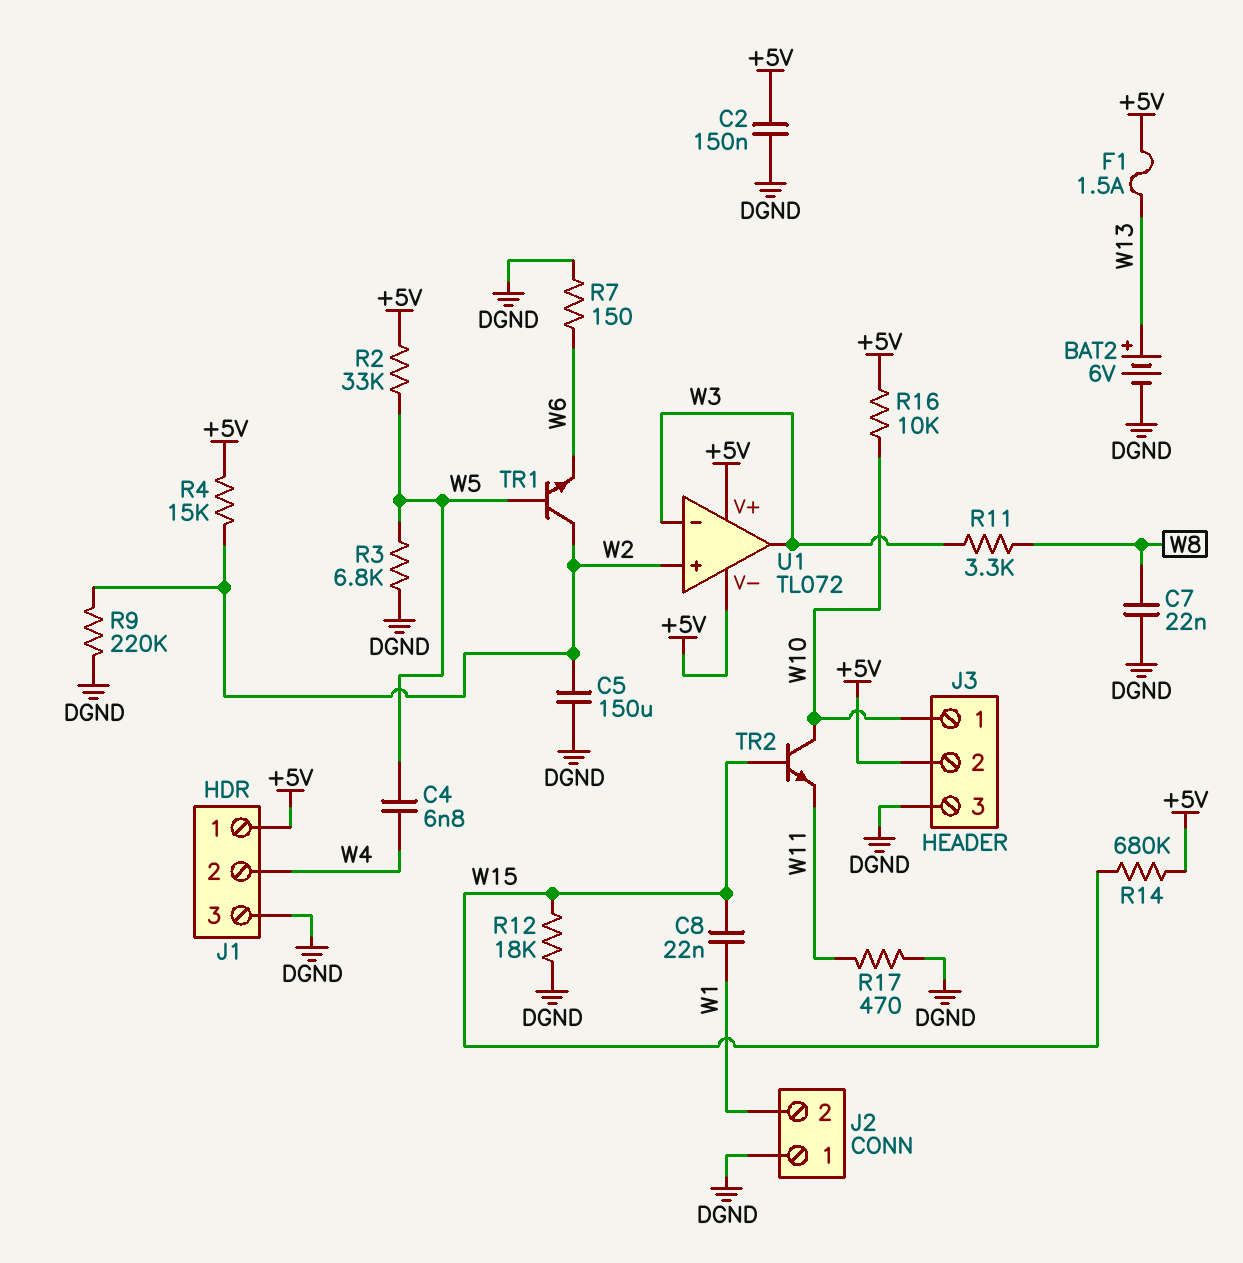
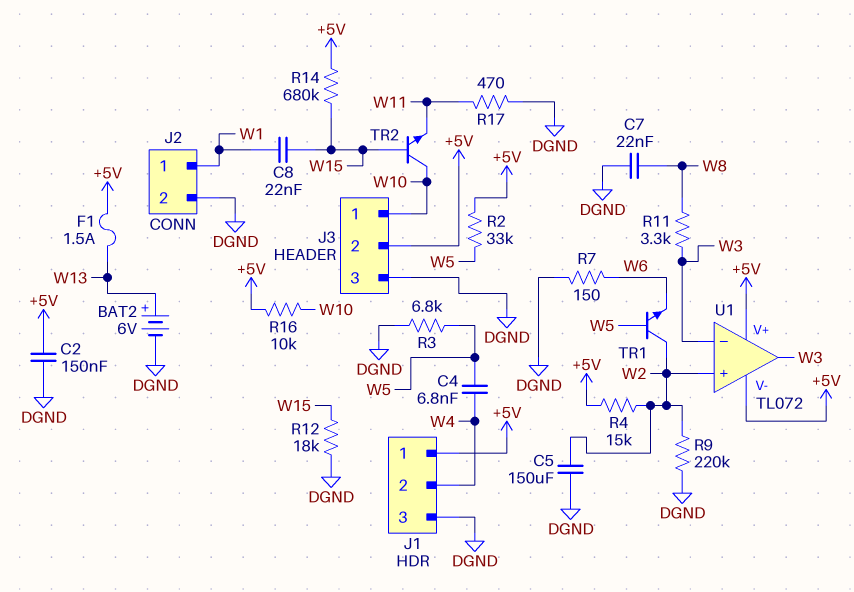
J2 pin 1: DGND -> W1
J2 pin 2: W1 -> DGND

